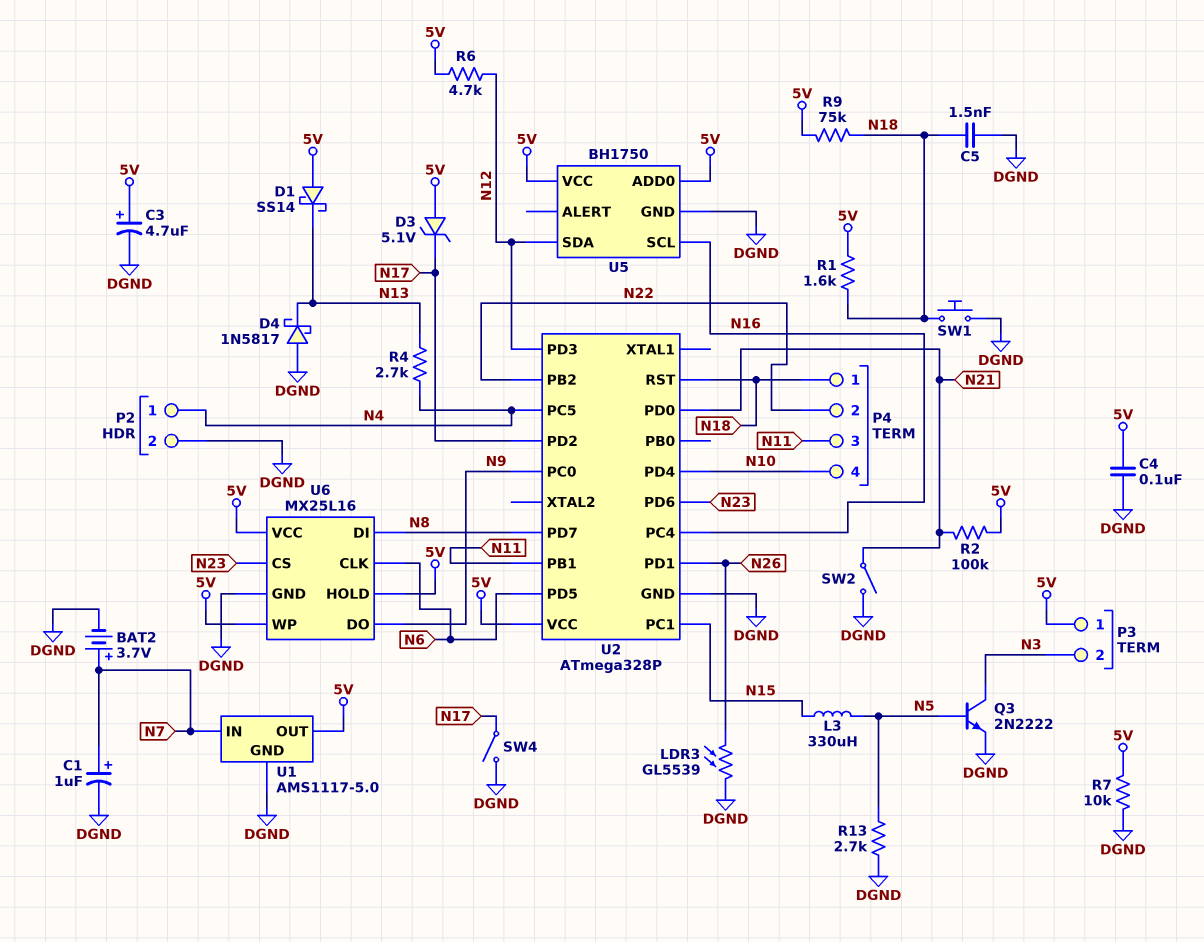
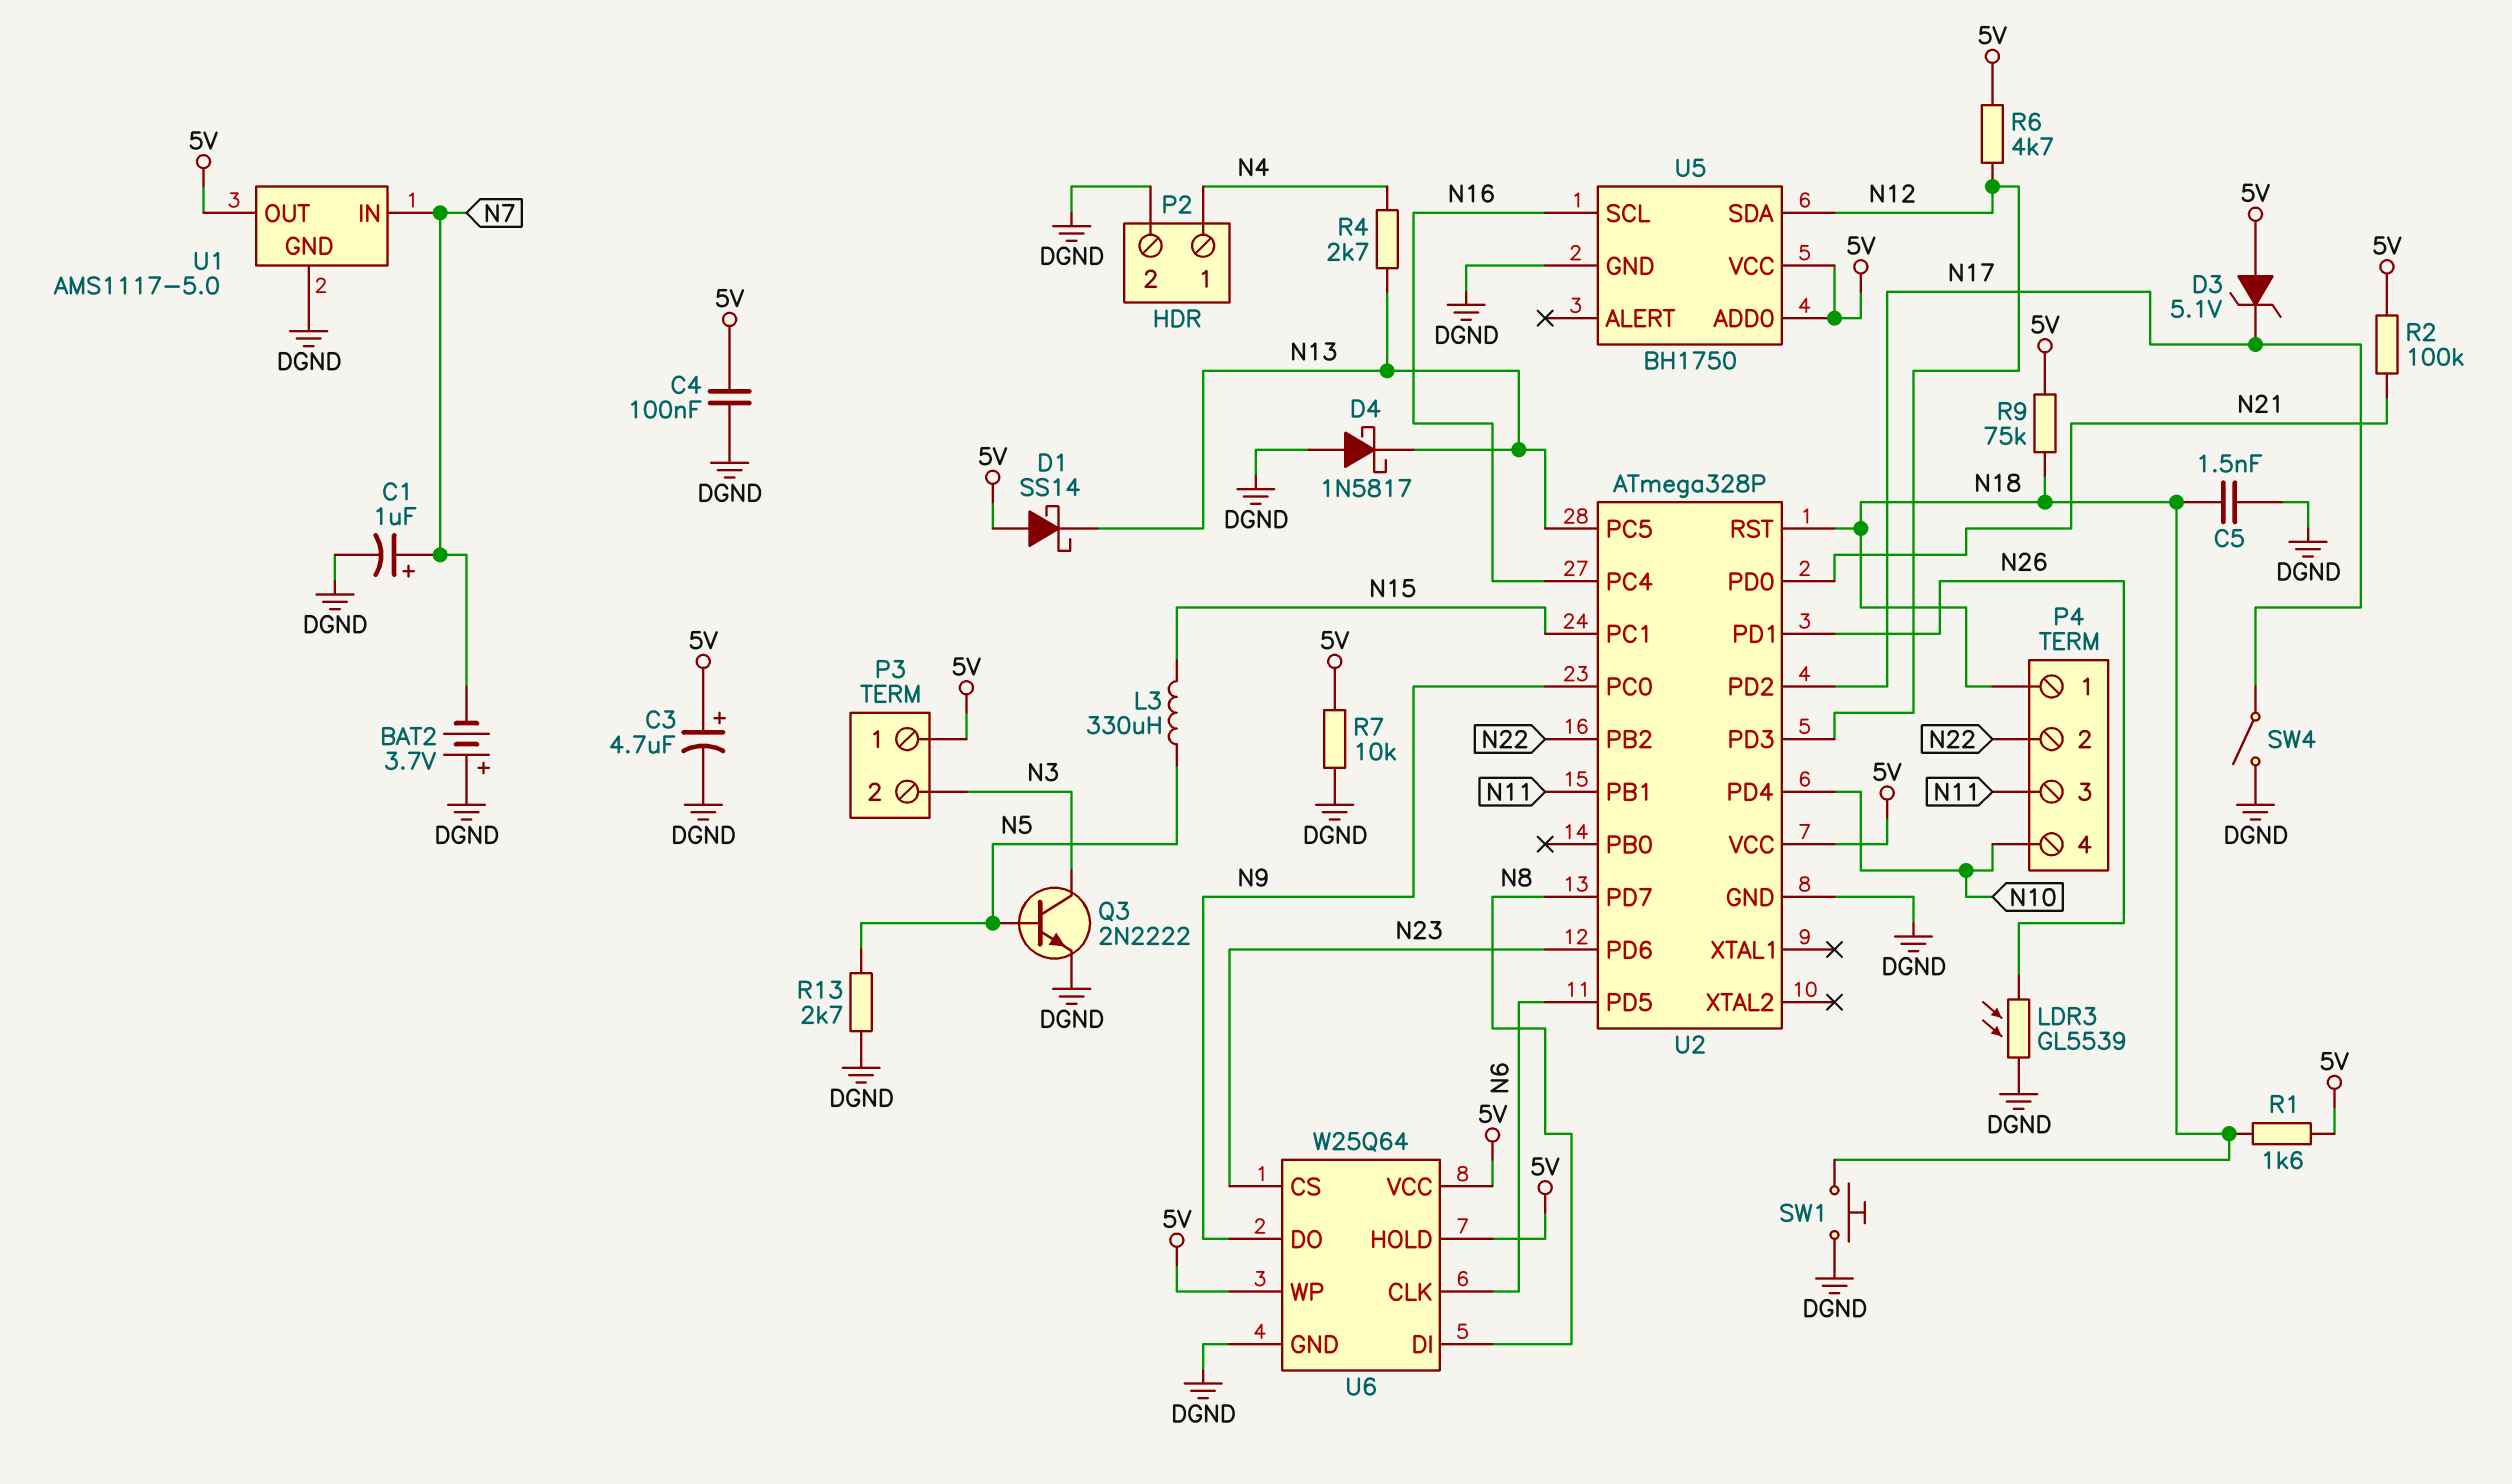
BAT2: 3.7V (plus N7, minus DGND) -> 3.7V (plus DGND, minus N7)
SW2: switch (DGND, N21) -> none
U2 pin PC5: N4 -> N13
U6: MX25L16 -> W25Q64

